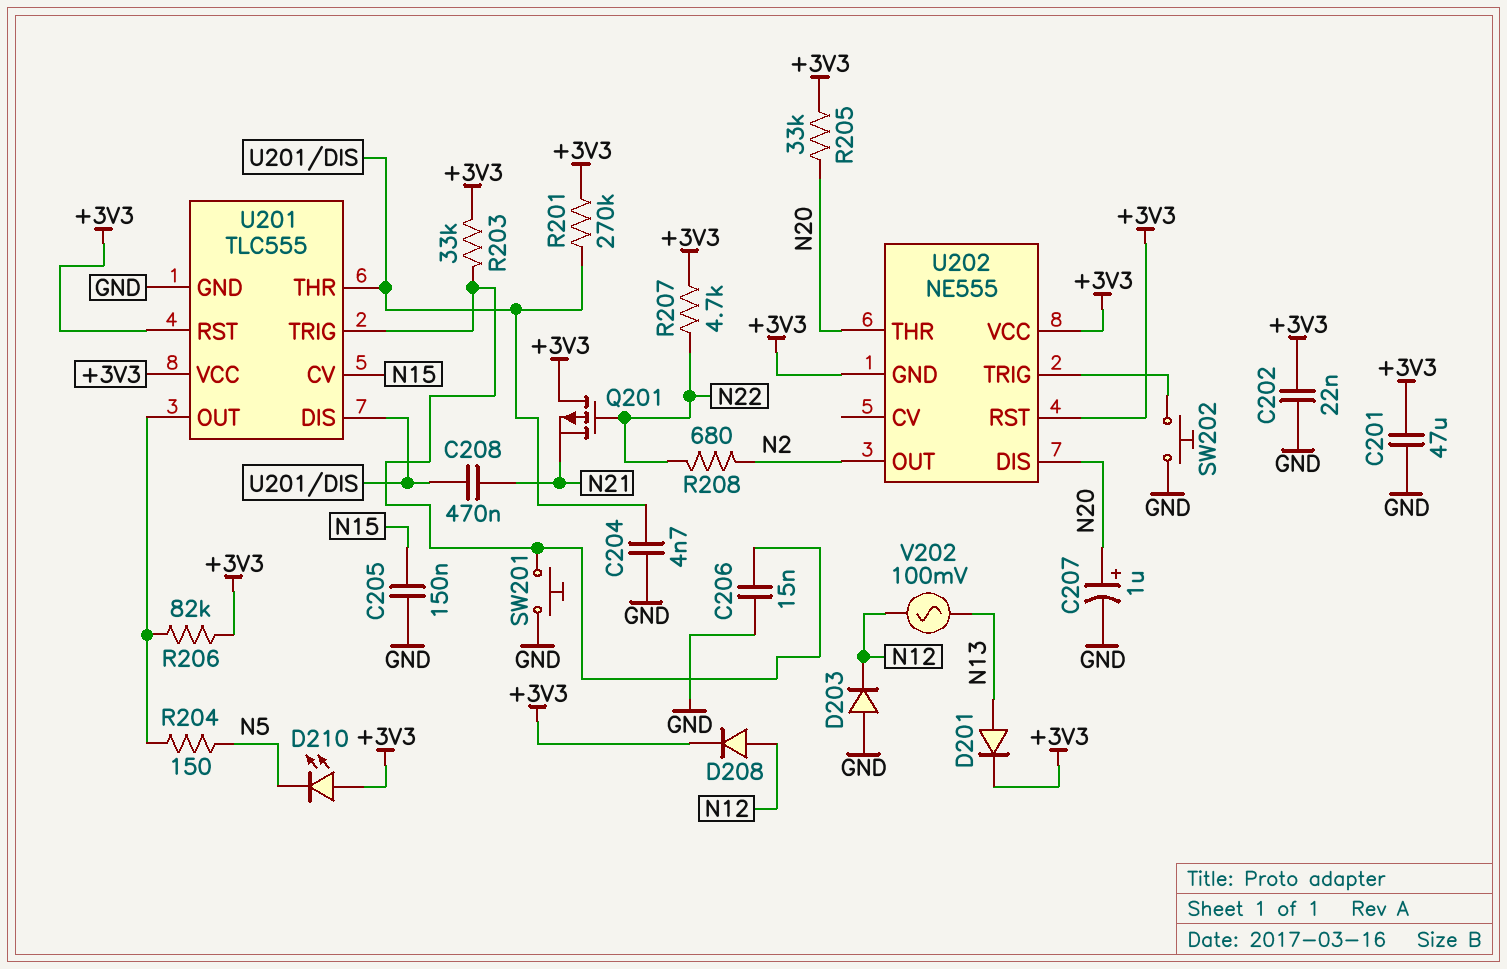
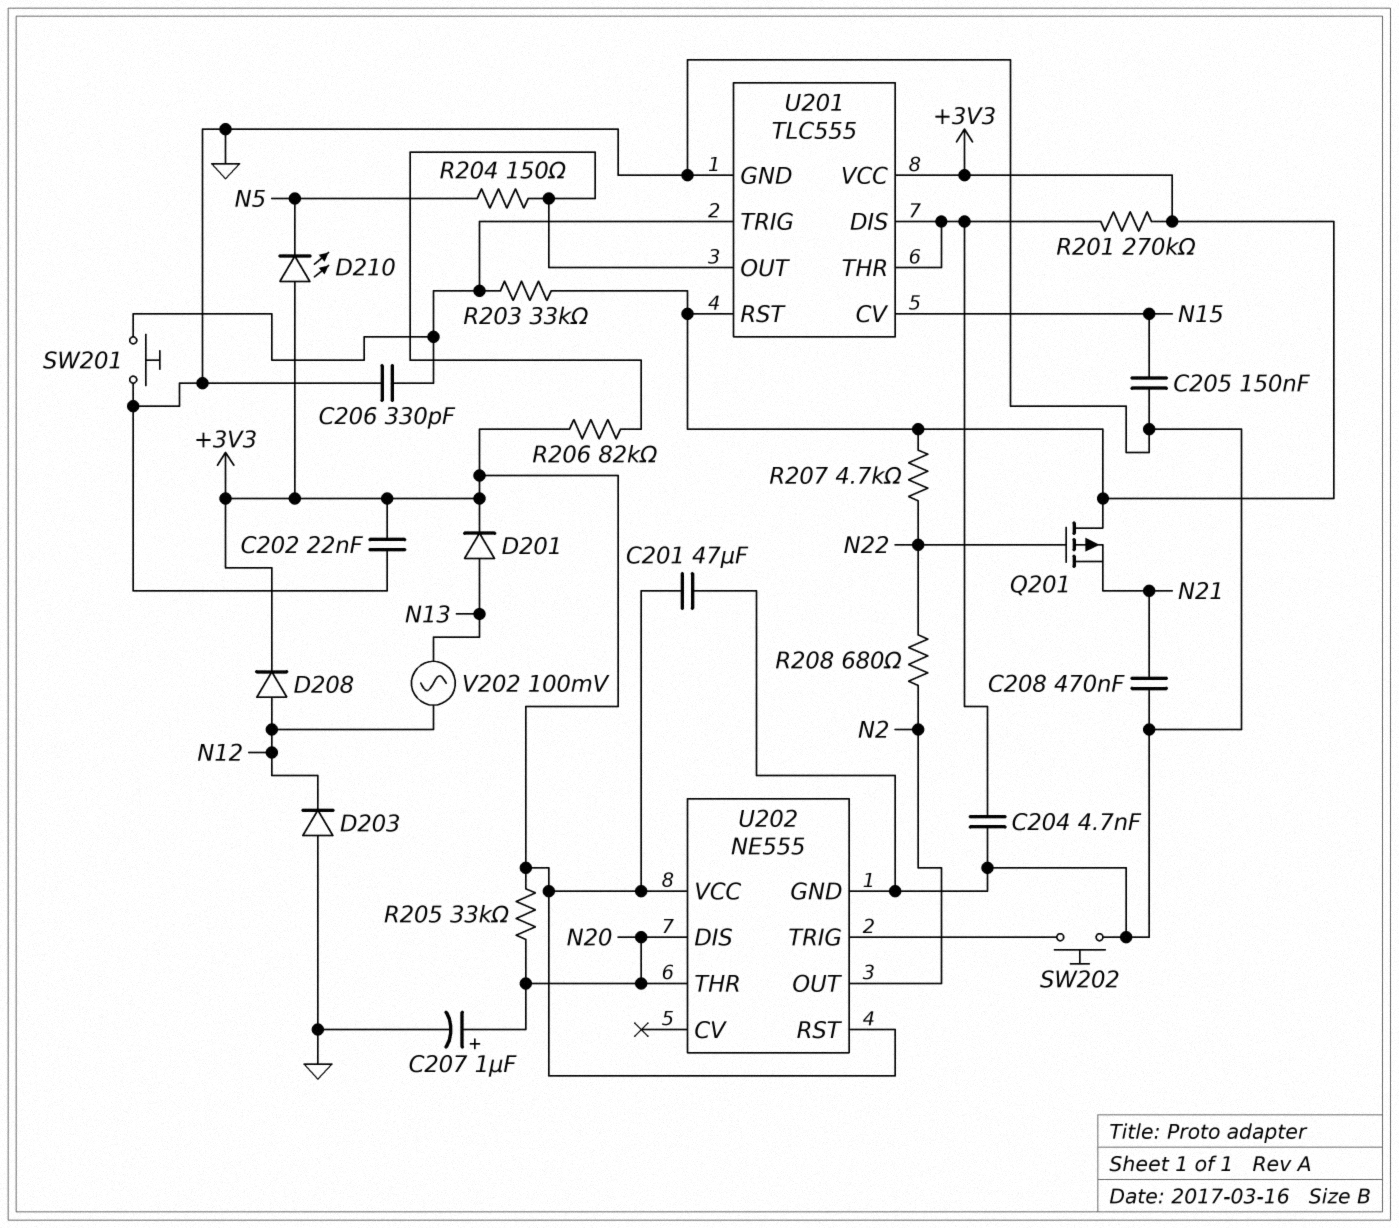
C206: 15nF (GND, U201/TRIG) -> 330pF (GND, U201/TRIG)
C208: 470nF (N21, U201/DIS) -> 470nF (GND, N21)
U202 pin GND: +3V3 -> GND

